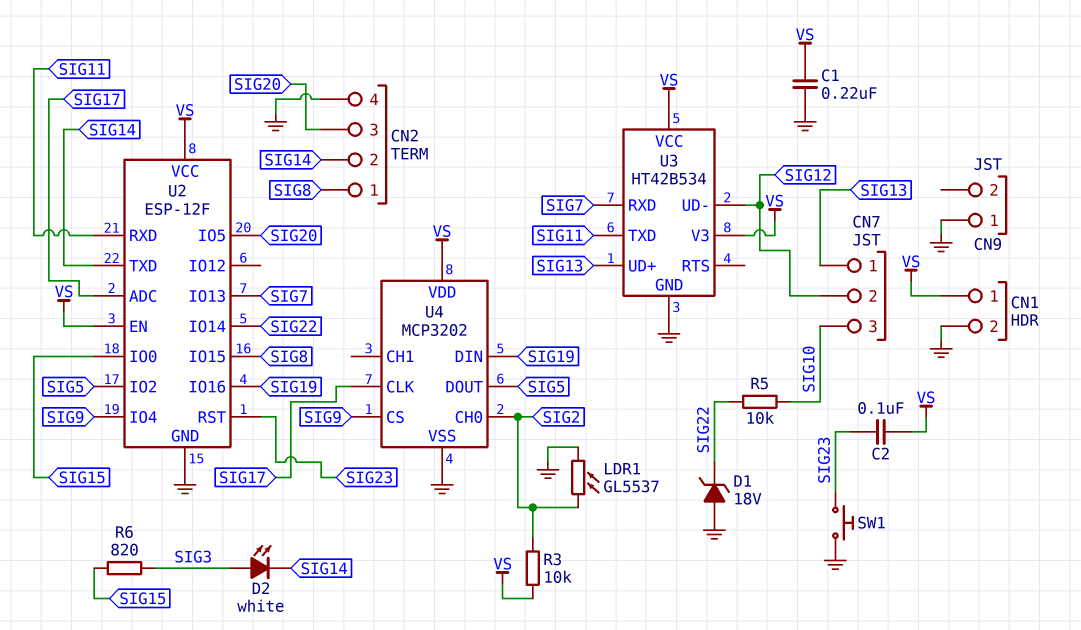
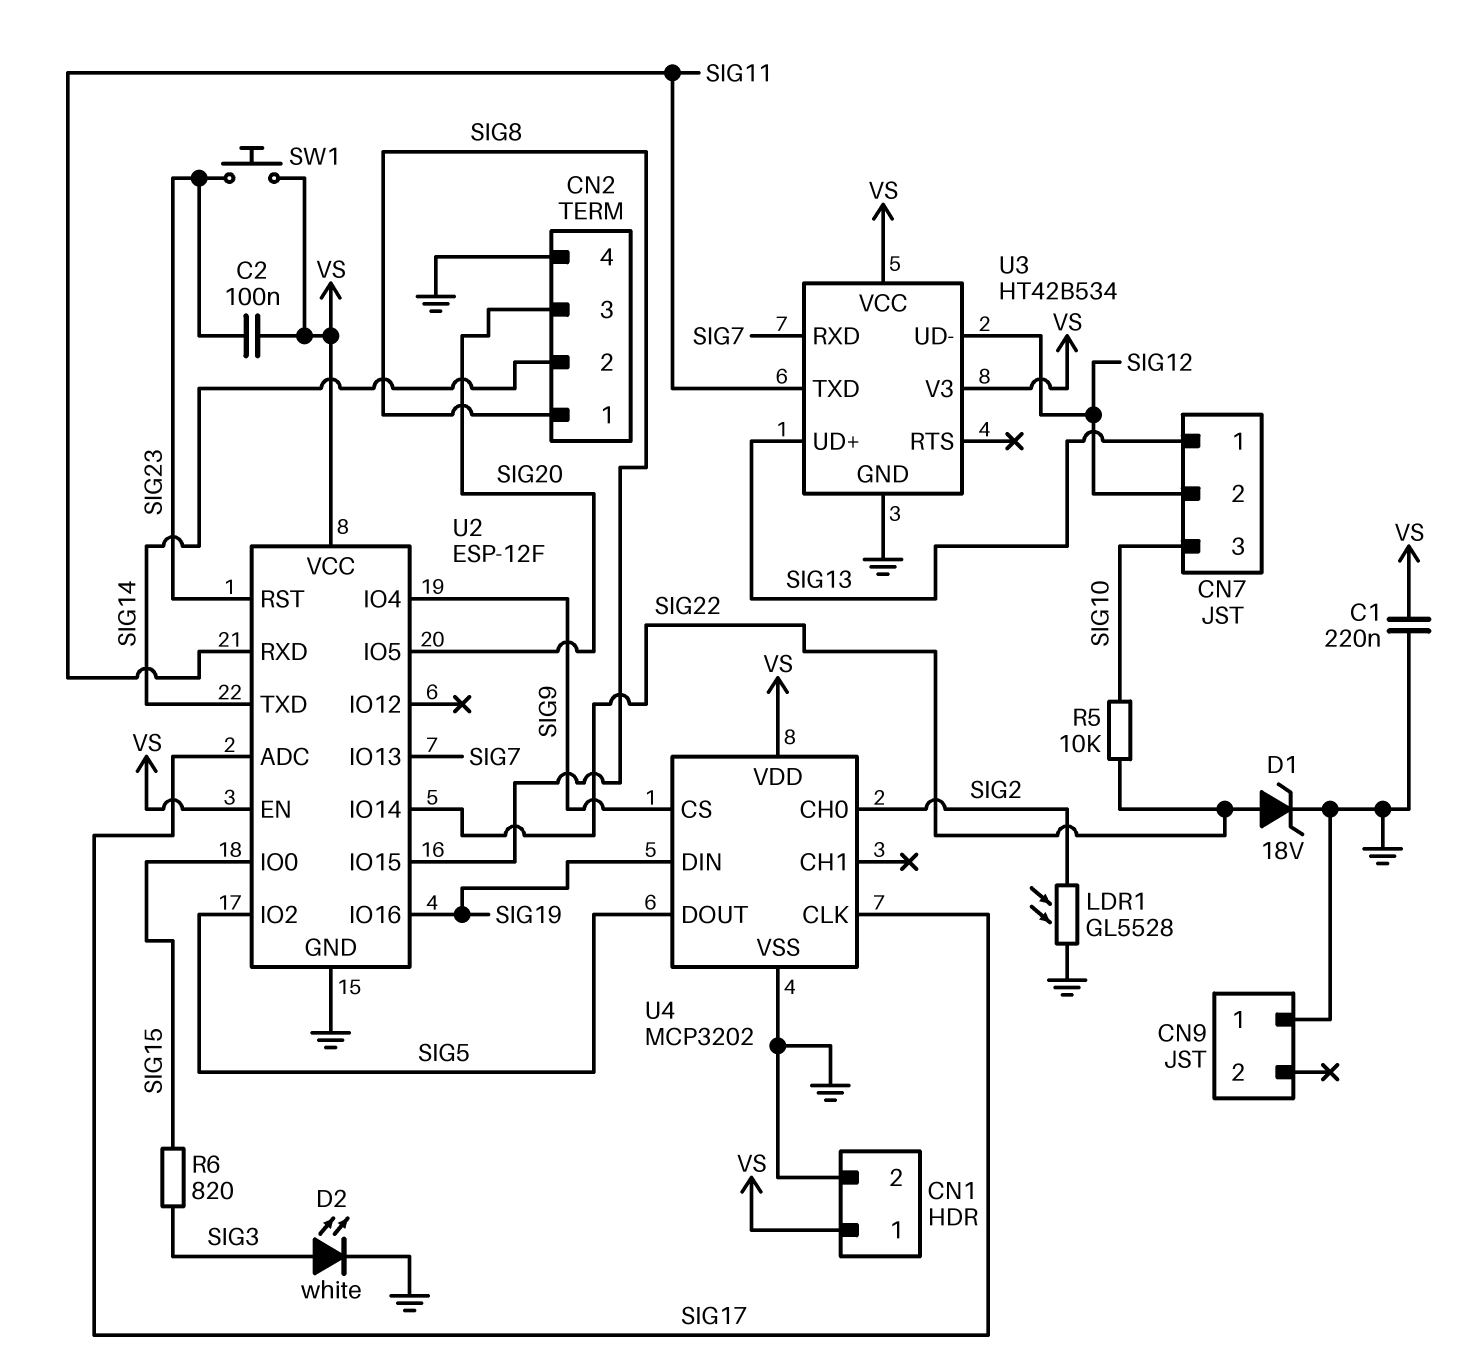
D1: zener 18V (A GND, K SIG22) -> zener 18V (A SIG22, K GND)
D2: LED white (A SIG3, K SIG14) -> LED white (A SIG3, K GND)
LDR1: GL5537 (GND, SIG2) -> GL5528 (GND, SIG2)
R3: 10k (SIG2, VS) -> none
SW1: button (GND, SIG23) -> button (SIG23, VS)

